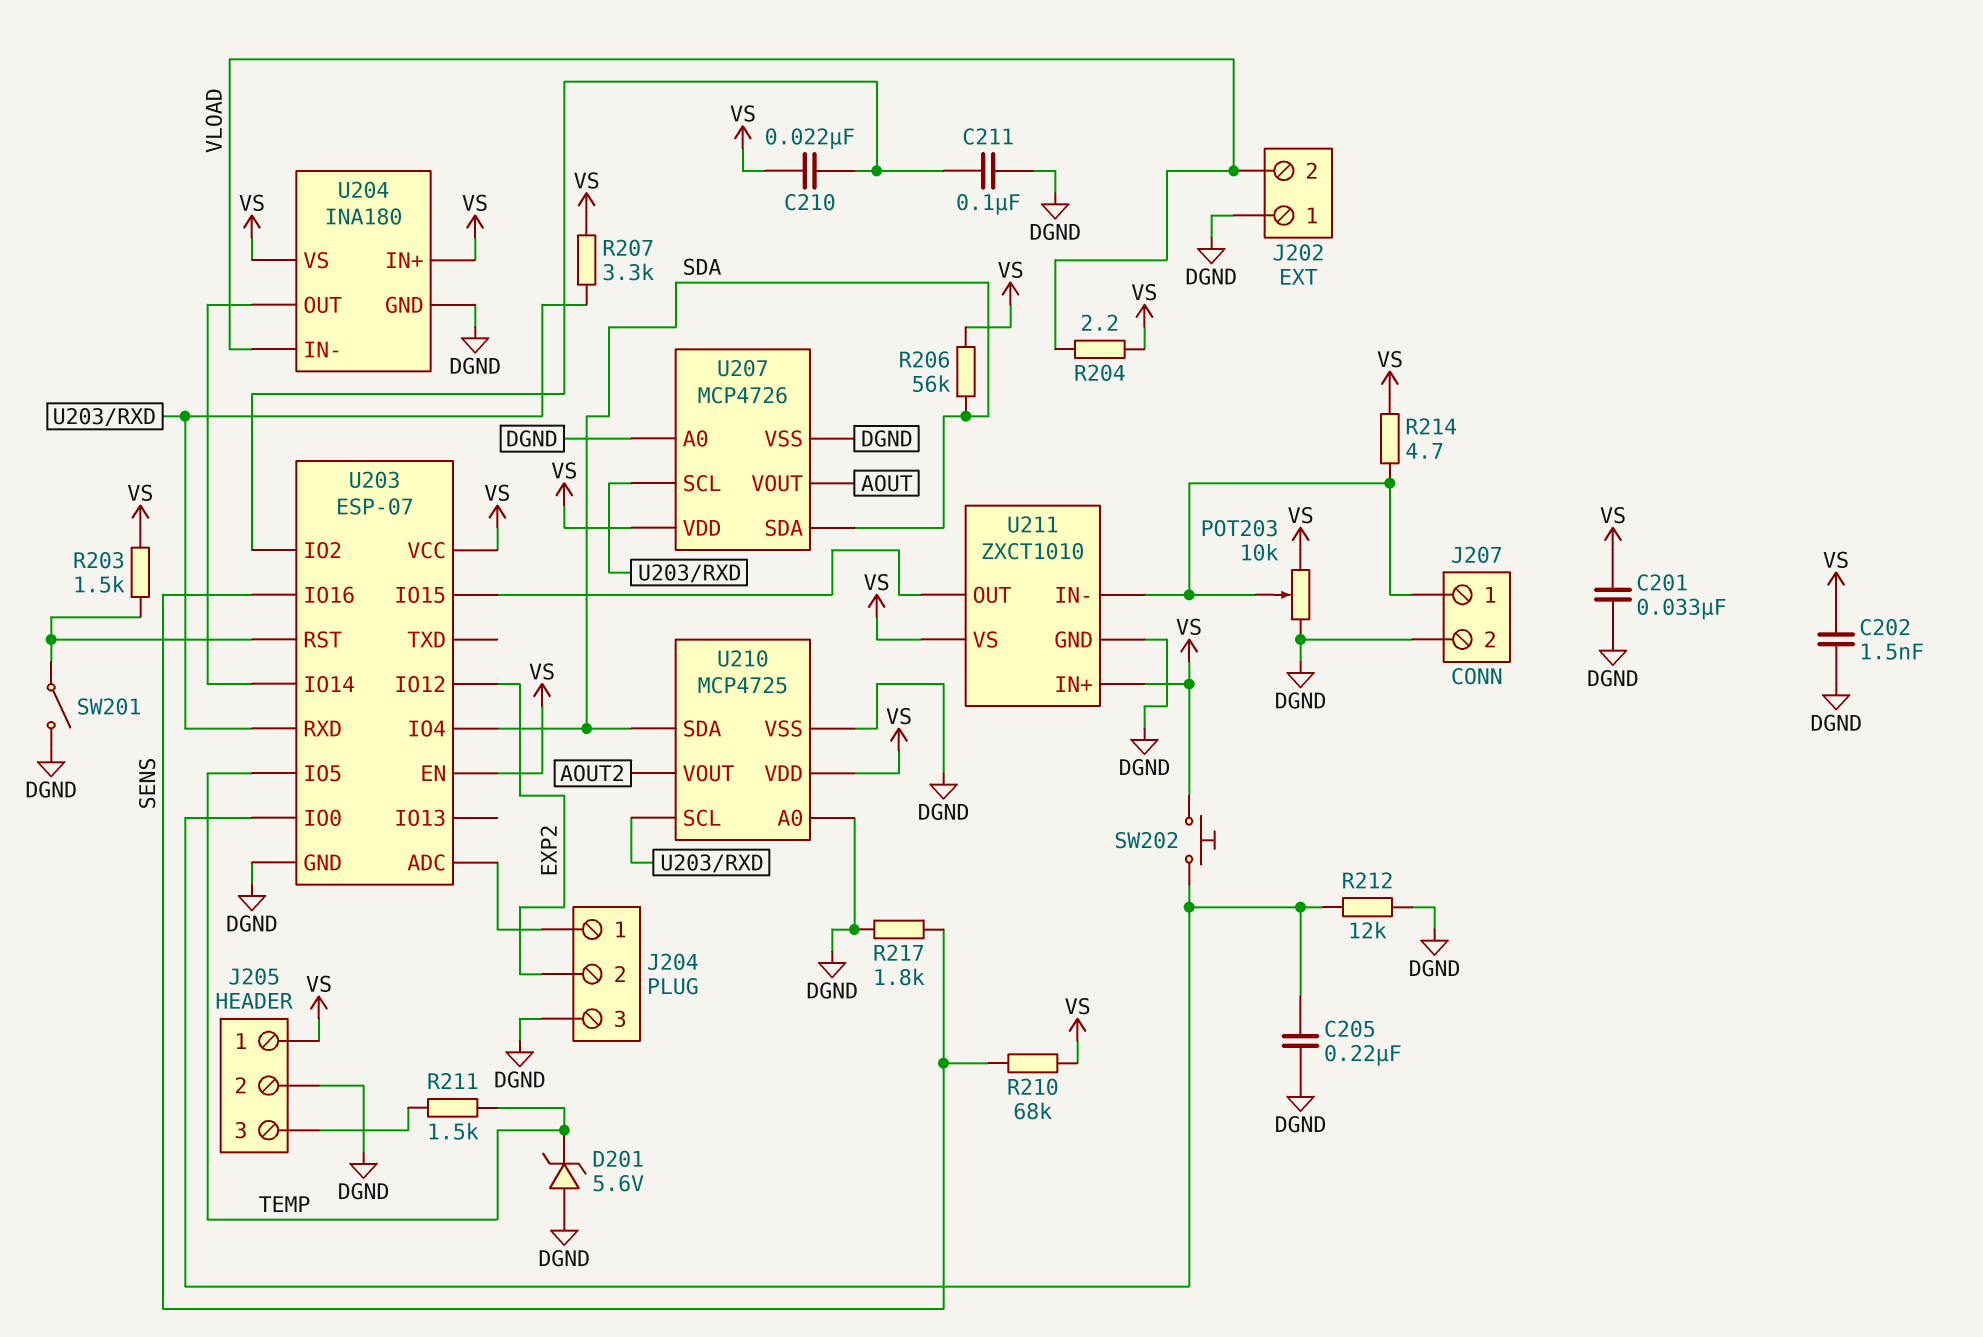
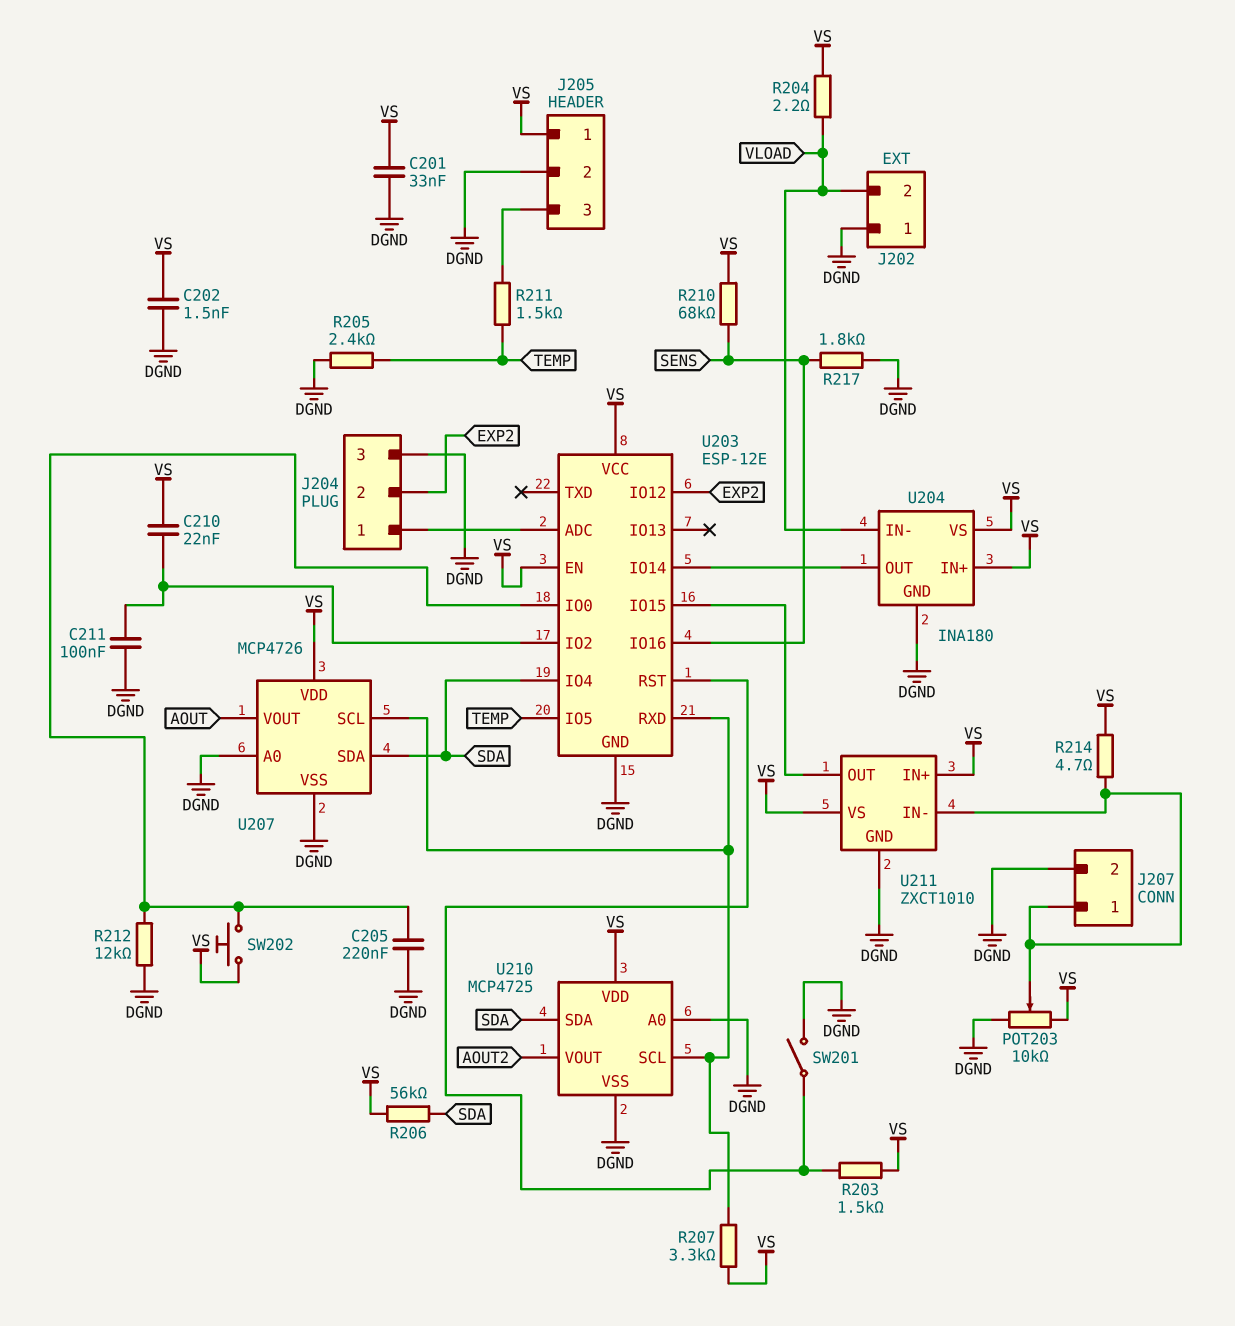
D201: zener 5.6V (A DGND, K TEMP) -> none
R205: none -> 2.4k (DGND, TEMP)
U203: ESP-07 -> ESP-12E

